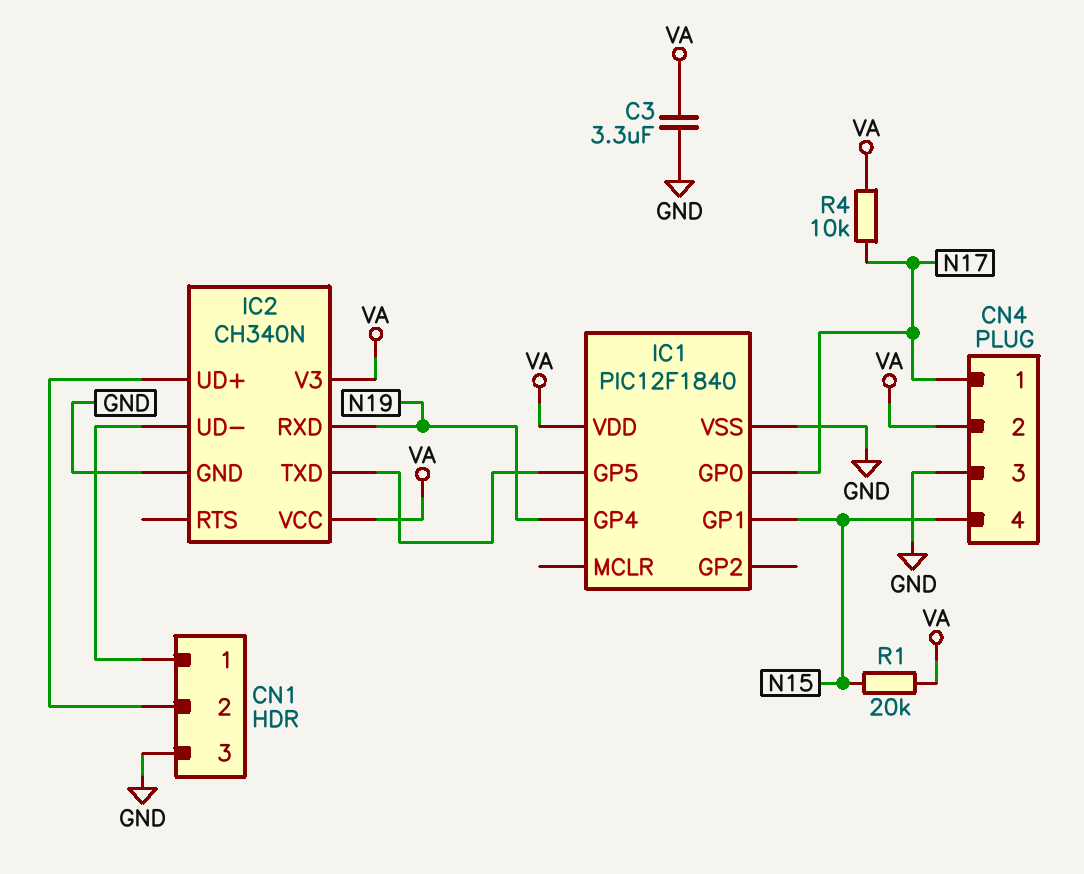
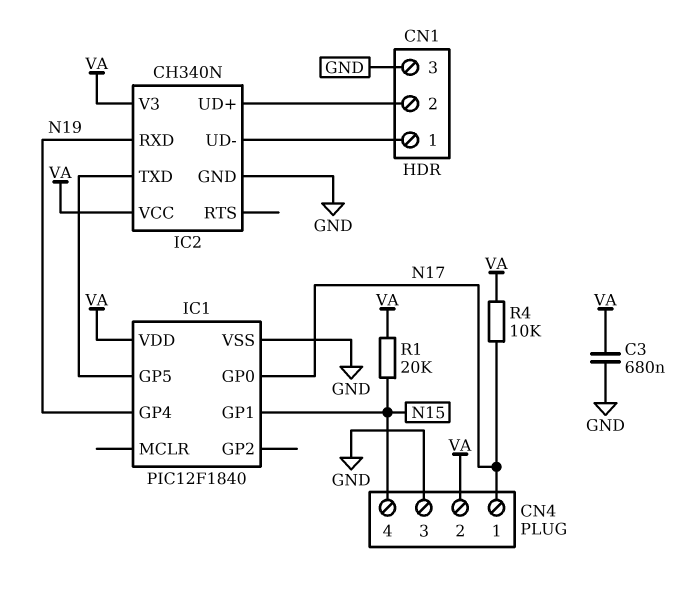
C3: 3.3uF (GND, VA) -> 680nF (GND, VA)

